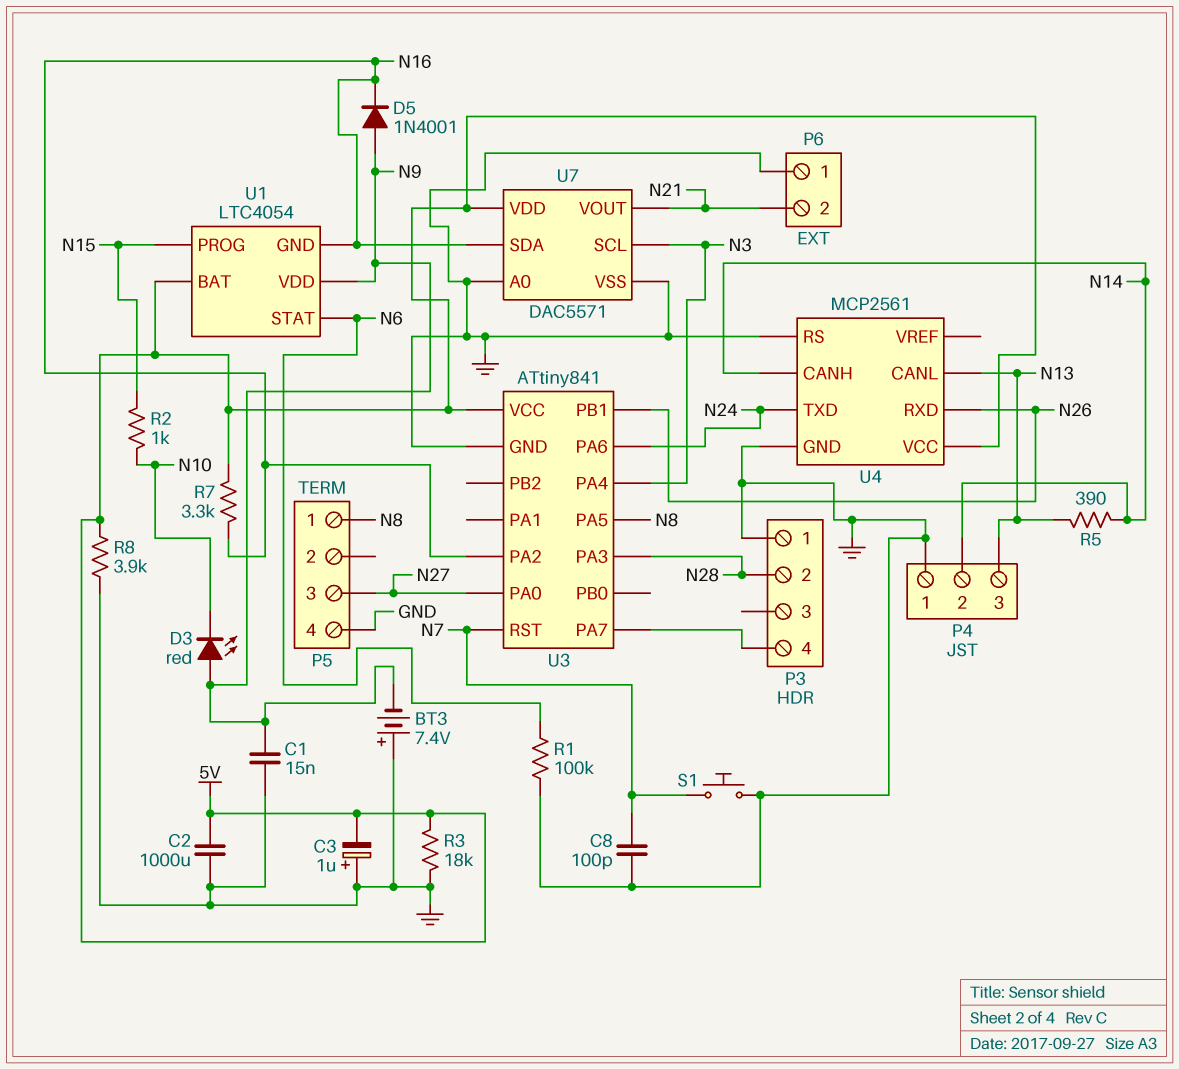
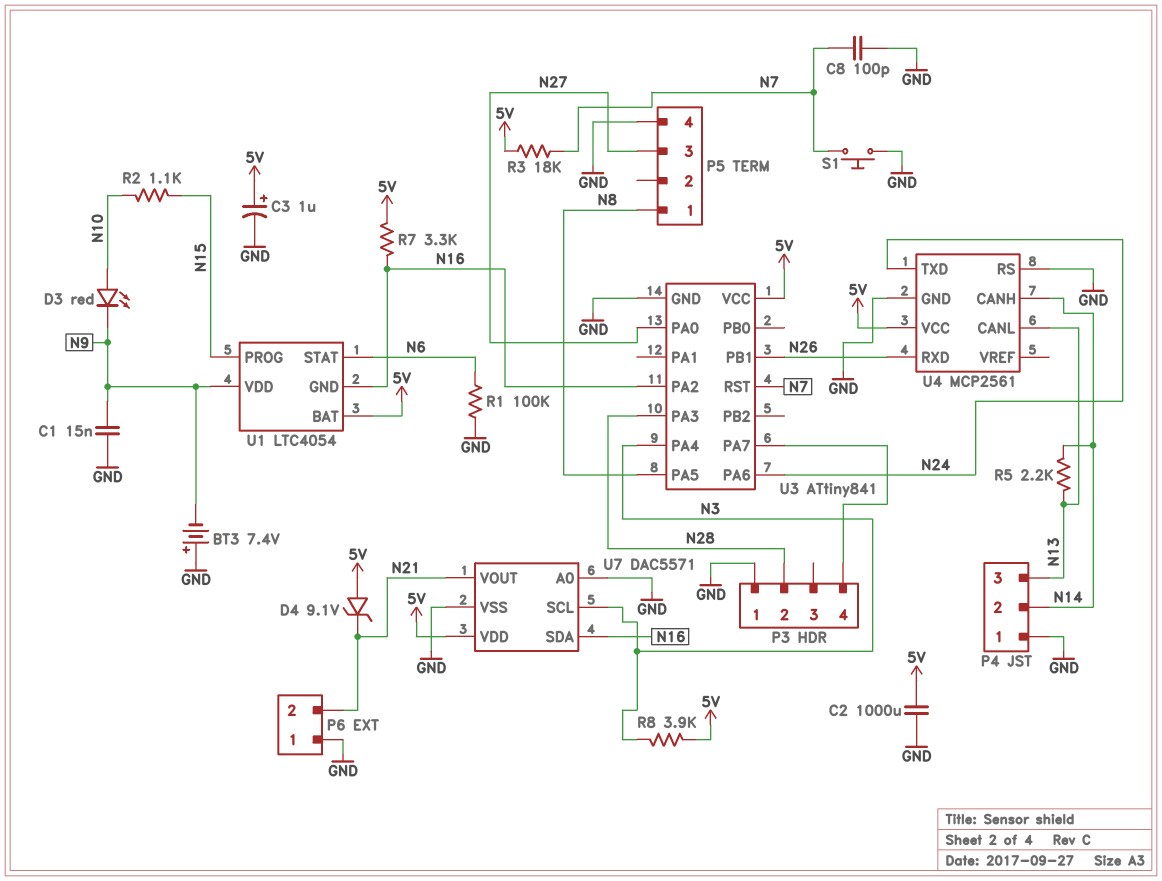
C3: 1uF (plus GND, minus 5V) -> 1uF (plus 5V, minus GND)
D3: LED red (A N9, K N10) -> LED red (A N10, K N9)
D4: none -> zener 9.1V (A 5V, K N21)
D5: diode 1N4001 (A N9, K N16) -> none
R2: 1k (N10, N15) -> 1.1k (N10, N15)
R3: 18k (5V, GND) -> 18k (5V, N7)
R5: 390 (N13, N14) -> 2.2k (N13, N14)
R8: 3.9k (5V, GND) -> 3.9k (5V, N3)

